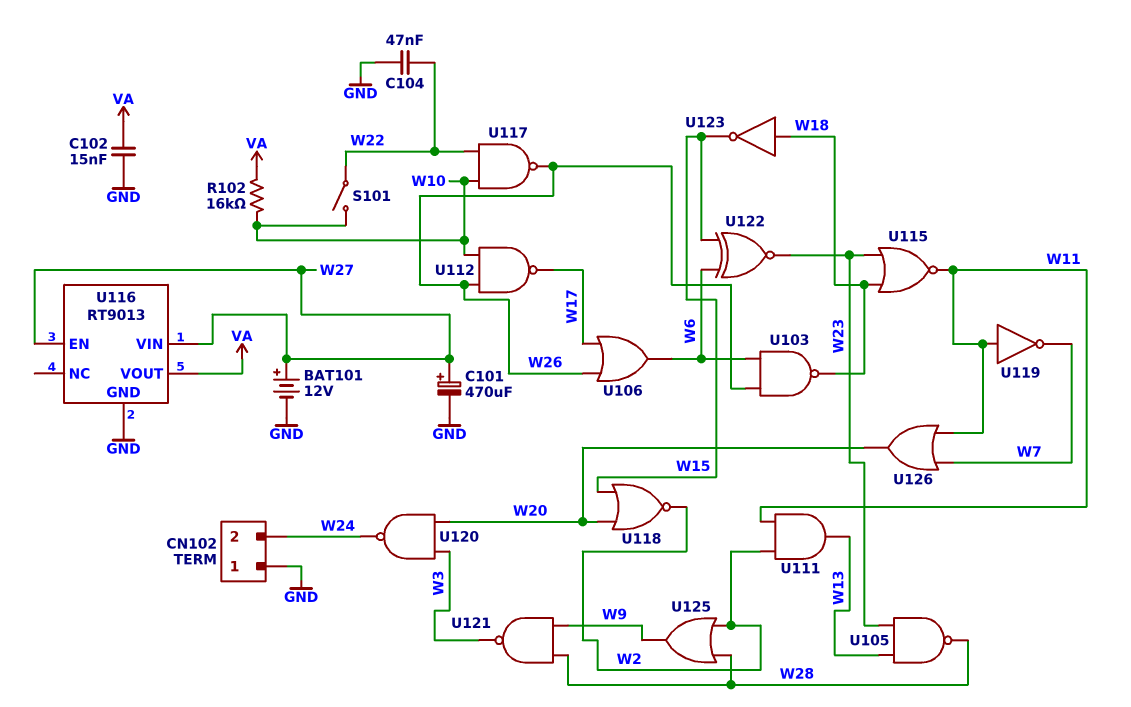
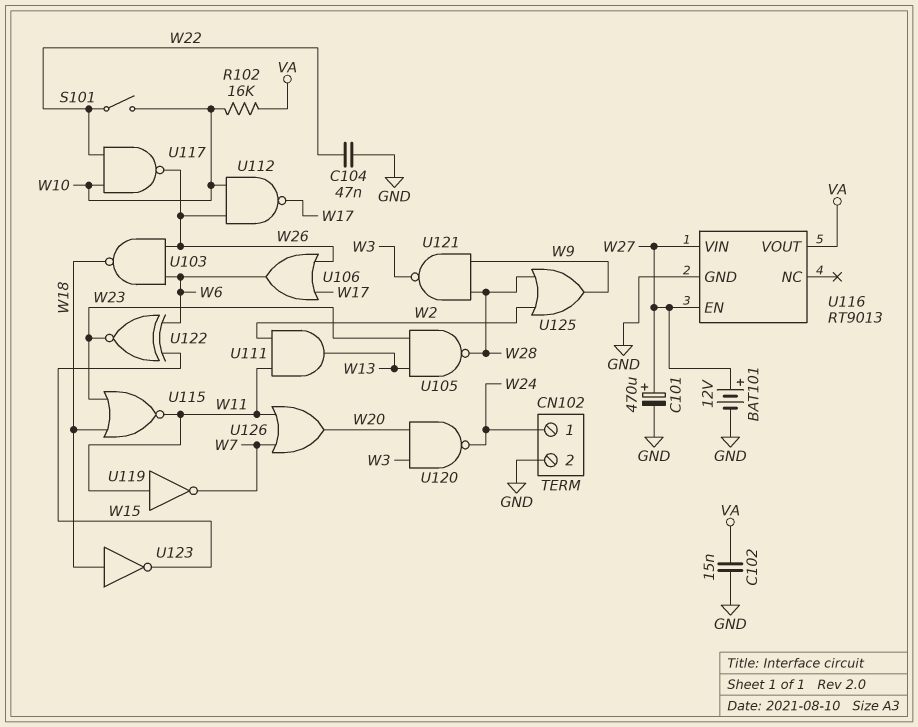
CN102 pin 1: GND -> W24
CN102 pin 2: W24 -> GND
U118: NOR (in W15, in W20, out W2) -> none

